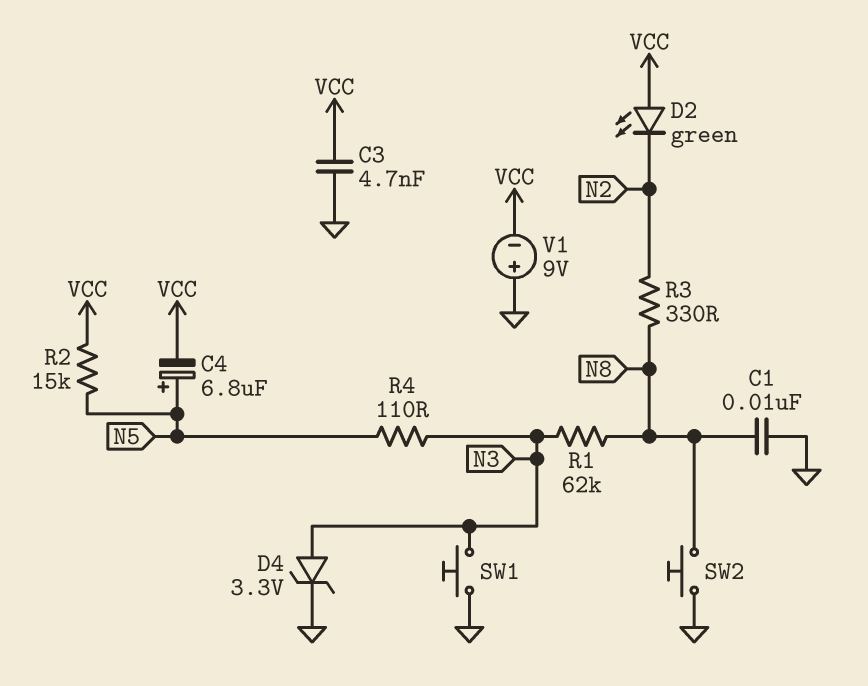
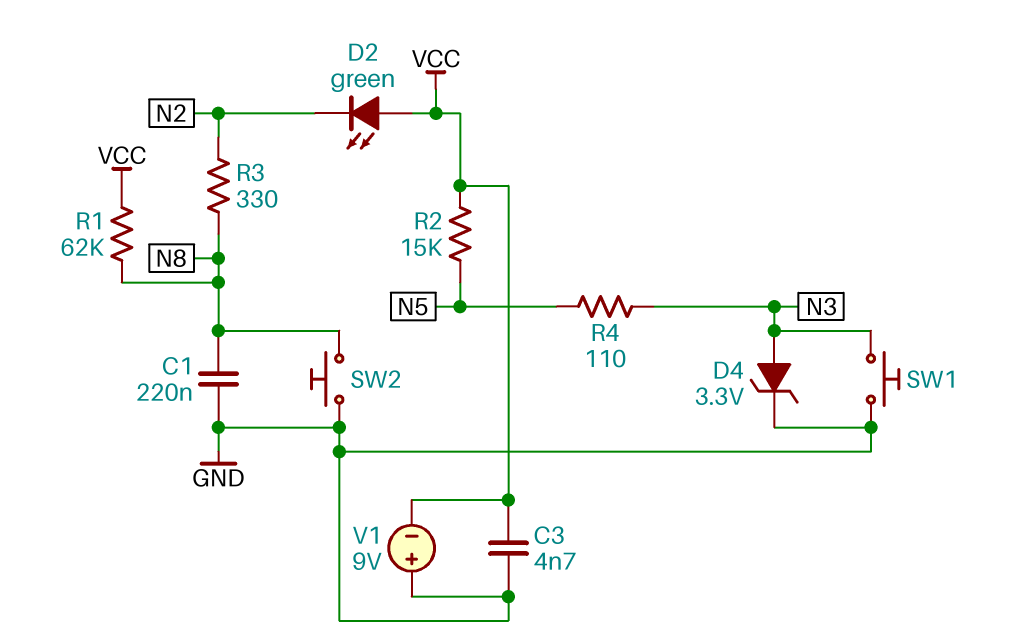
C1: 10nF (GND, N8) -> 220nF (GND, N8)
C4: 6.8uF (plus N5, minus VCC) -> none
R1: 62k (N3, N8) -> 62k (N8, VCC)

